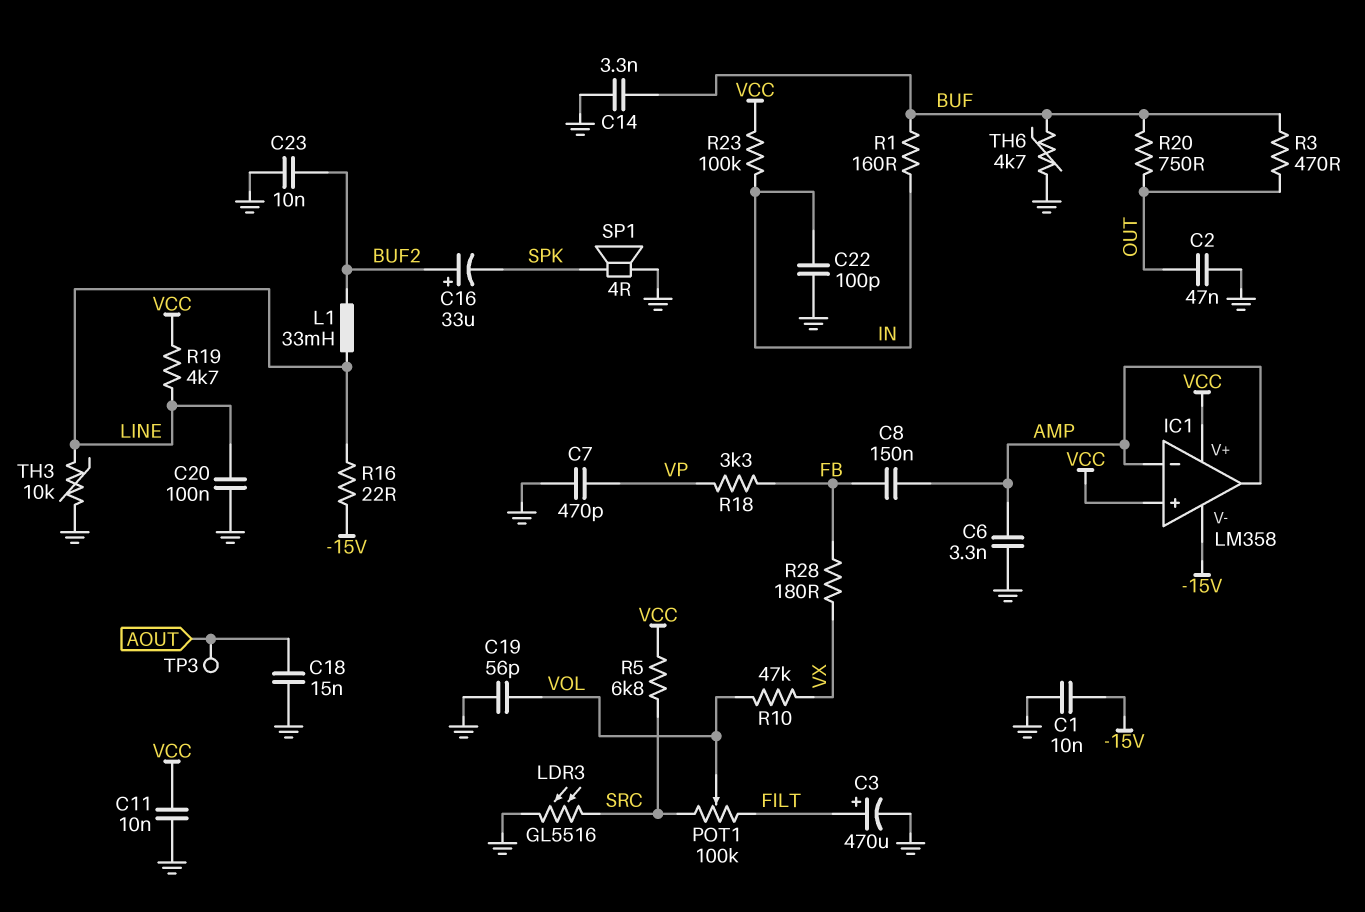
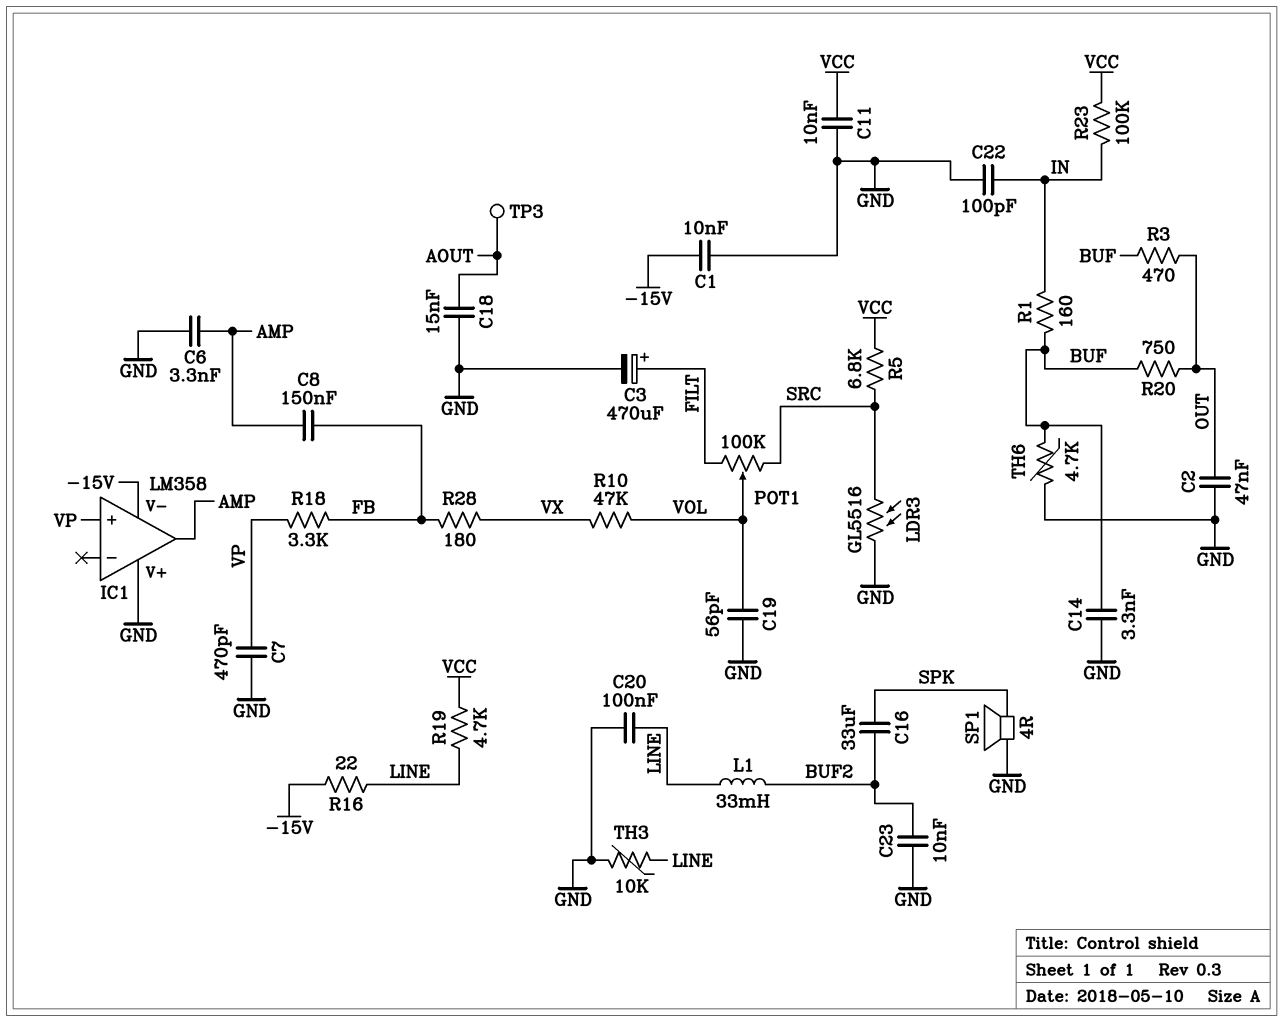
C16: 33uF (plus BUF2, minus SPK) -> 33uF (BUF2, SPK)
IC1 pin V+: VCC -> GND
IC1 pin in+: VCC -> VP
IC1 pin in-: AMP -> none

